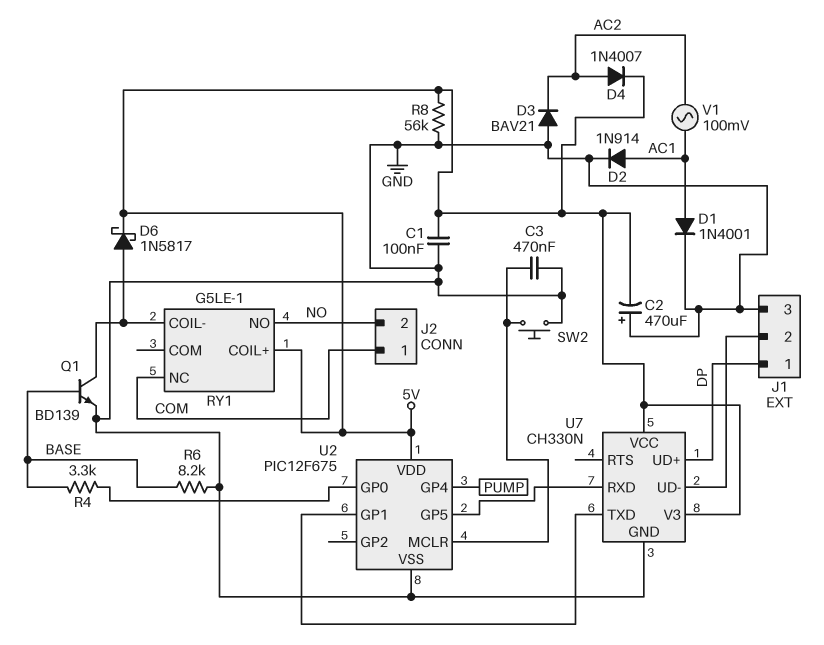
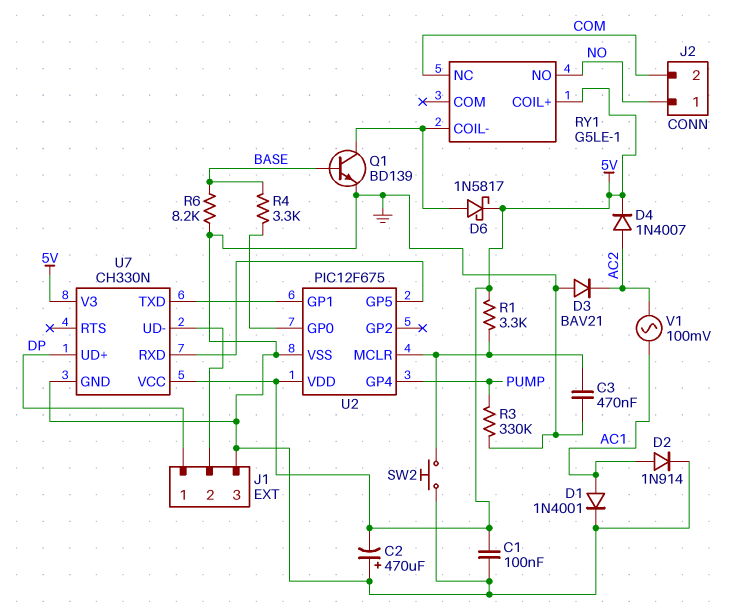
J2 pin 1: COM -> NO
J2 pin 2: NO -> COM
R1: none -> 3.3k (5V, U2/MCLR)
R3: none -> 330k (GND, PUMP)
R8: 56k (5V, GND) -> none

